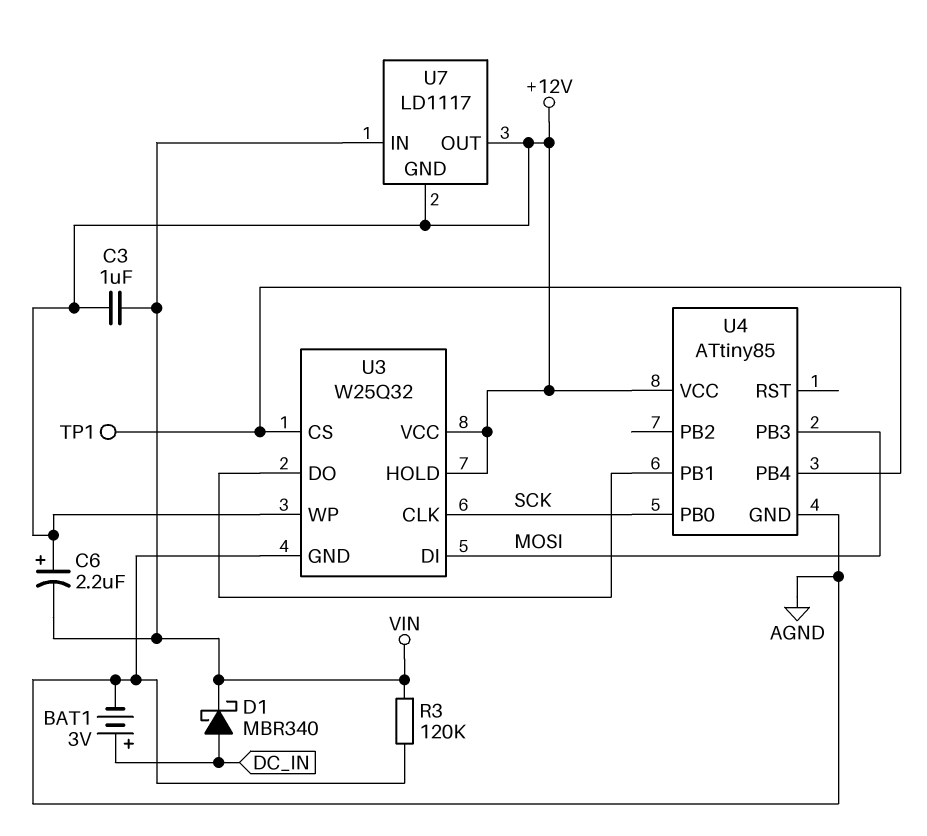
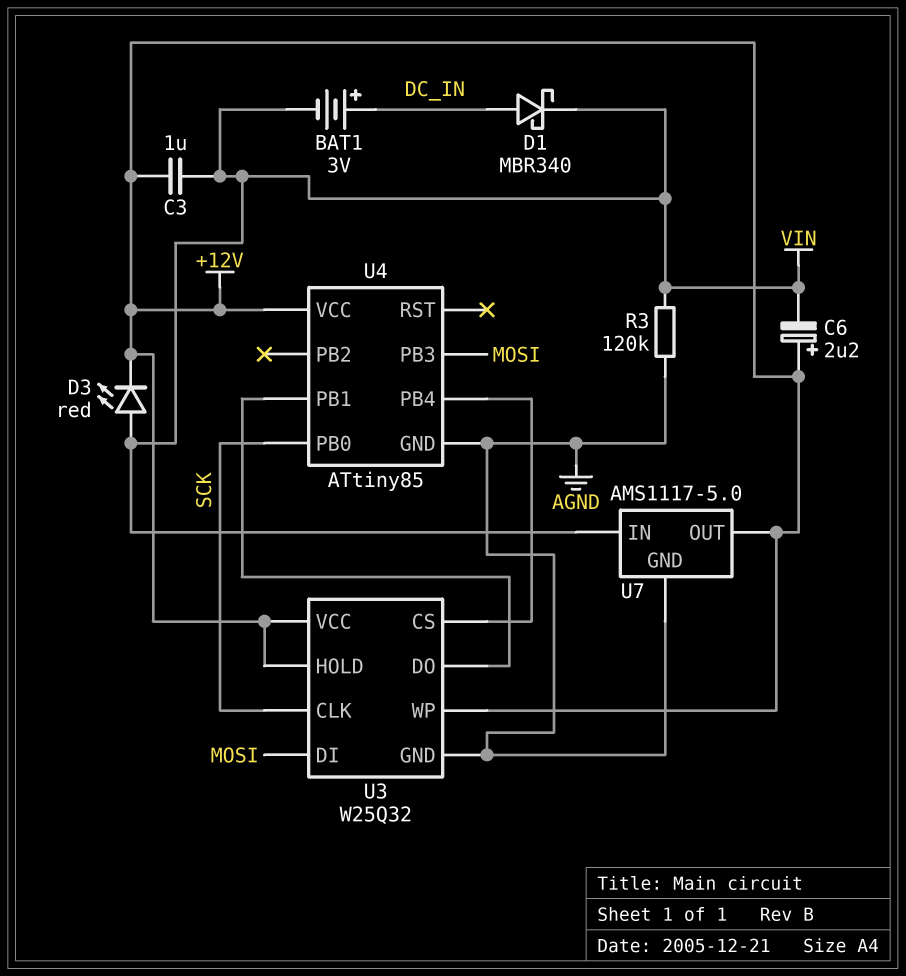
BAT1: 3V (plus DC_IN, minus AGND) -> 3V (plus DC_IN, minus VIN)
D3: none -> LED red (A VIN, K +12V)
TP1: test point (U3/CS) -> none
U7: LD1117 -> AMS1117-5.0
U7 pin GND: +12V -> AGND

